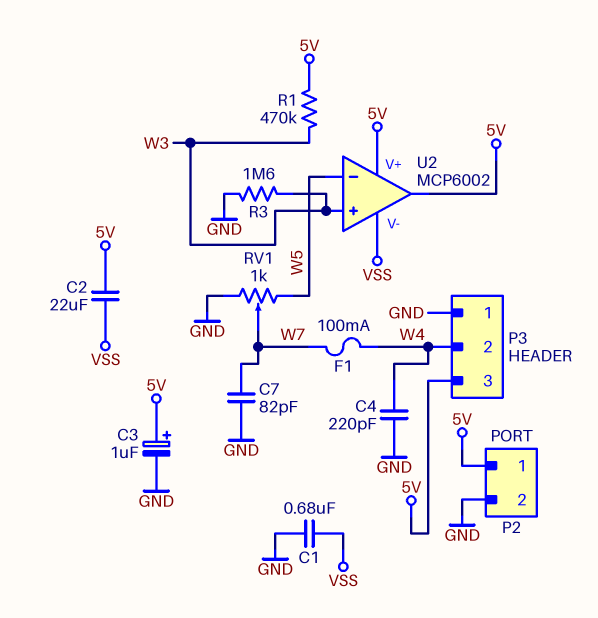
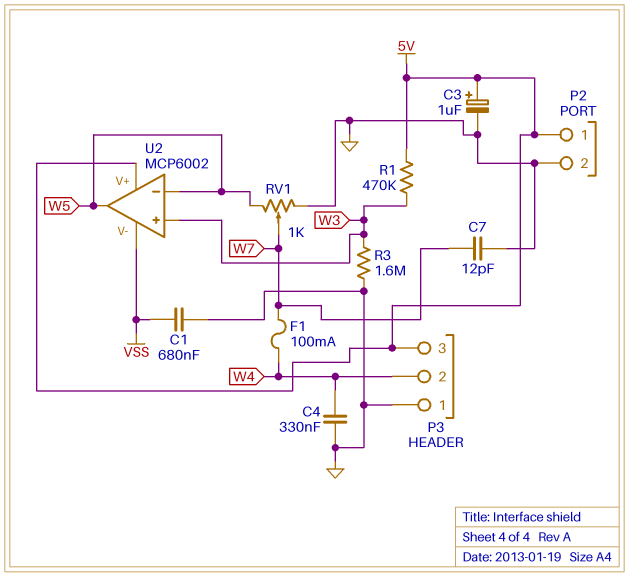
C2: 22uF (5V, VSS) -> none
C4: 220pF (GND, W4) -> 330nF (GND, W4)
C7: 82pF (GND, W7) -> 12pF (GND, W7)
U2 pin out: 5V -> W5

